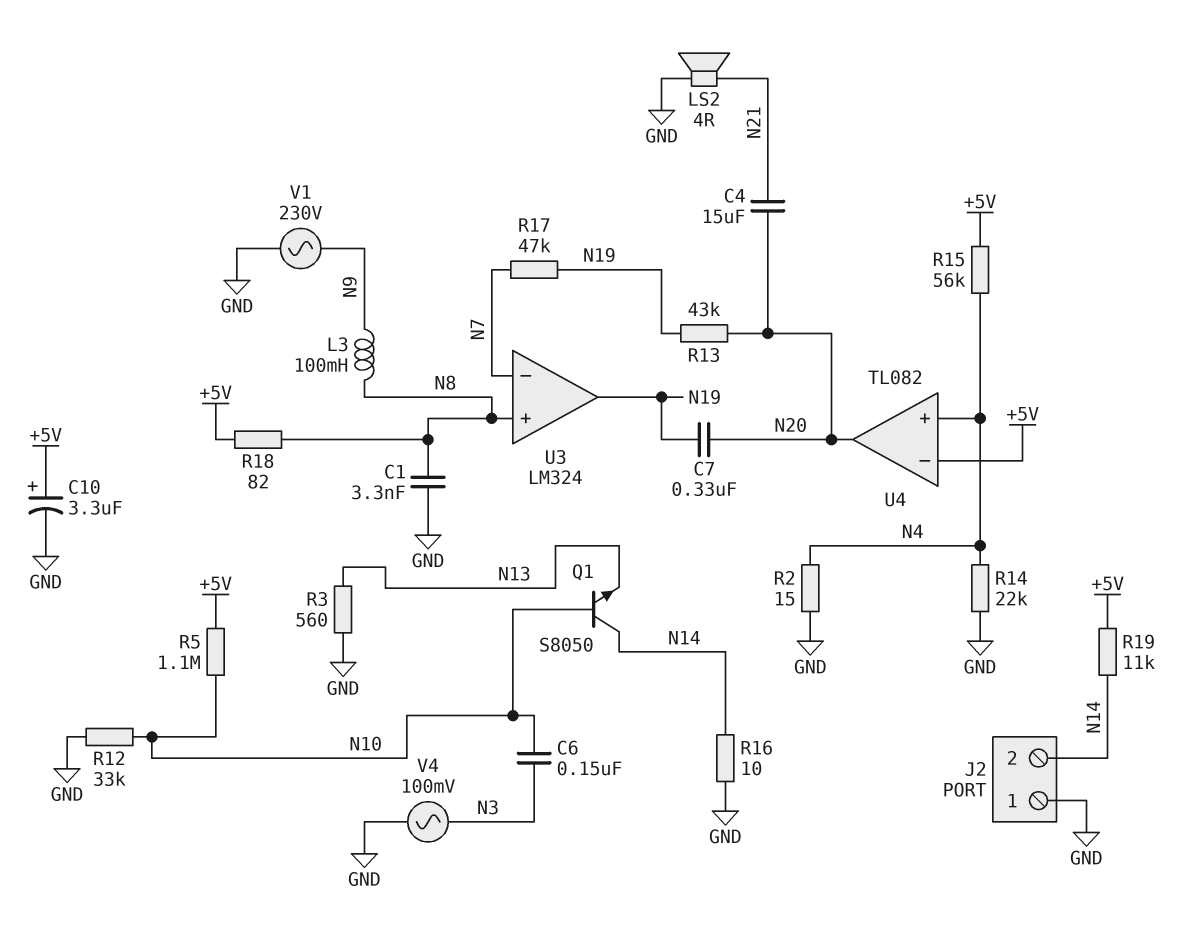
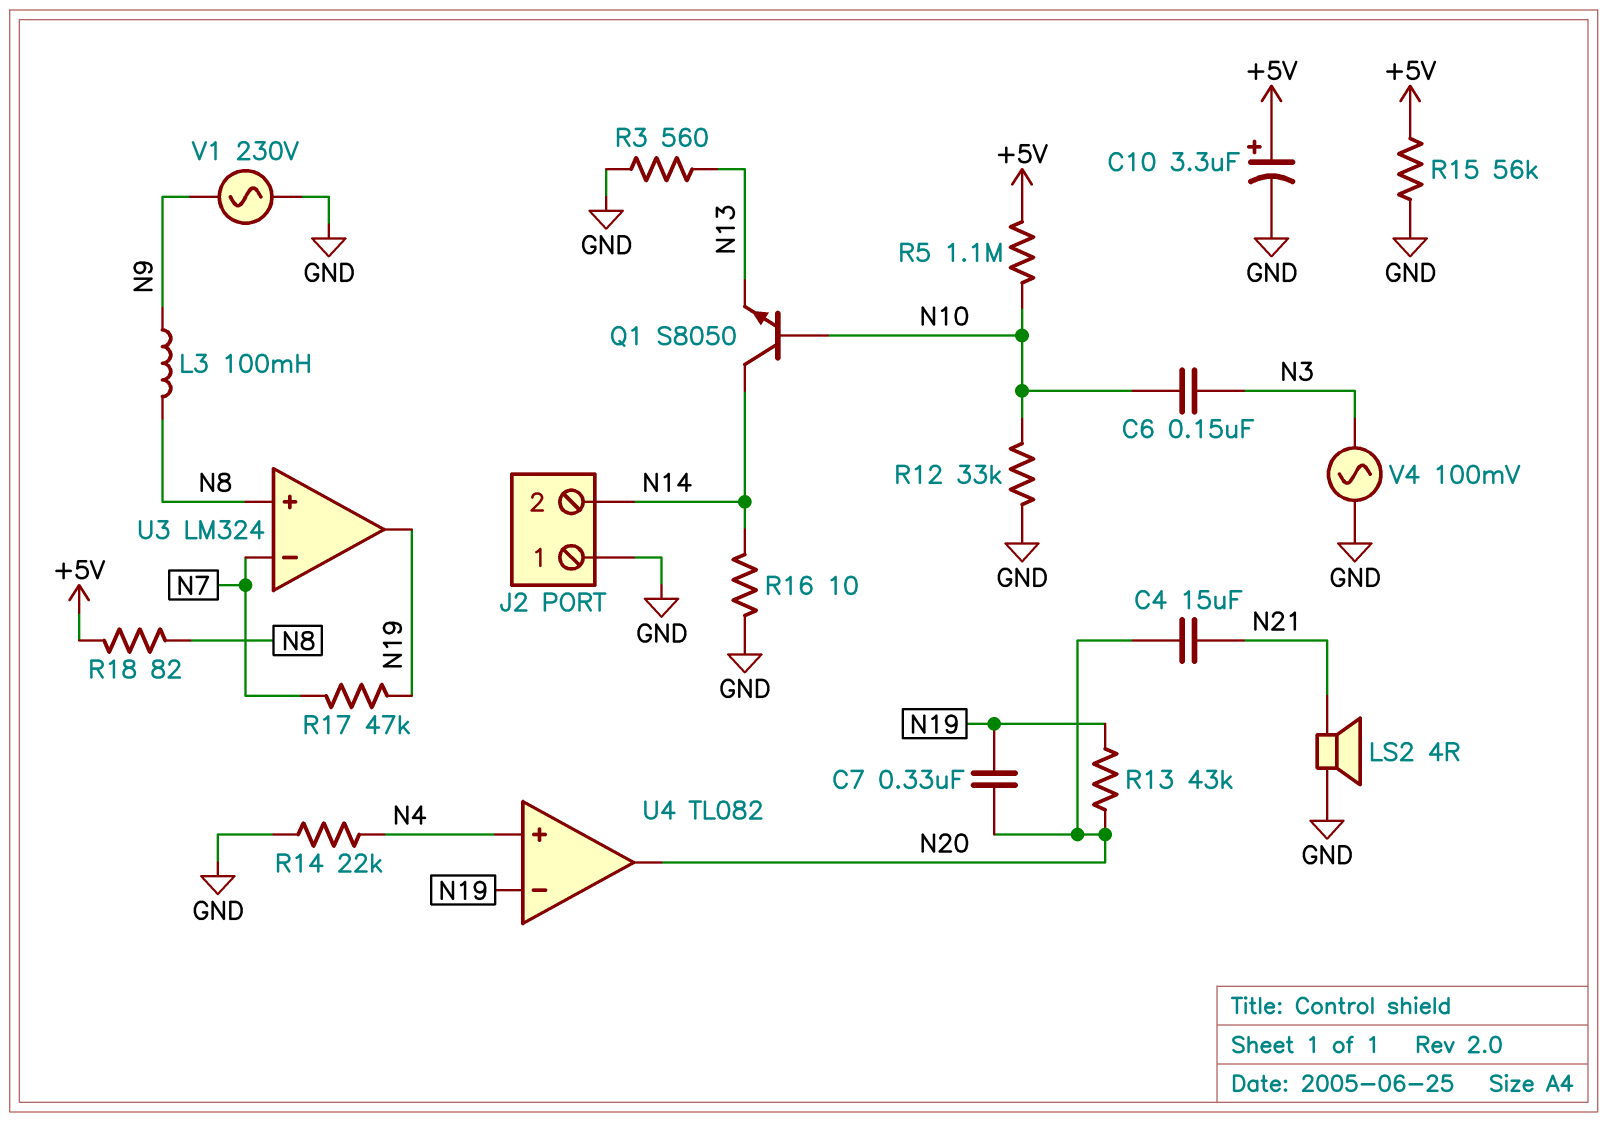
C1: 3.3nF (GND, N8) -> none
R2: 15 (GND, N4) -> none
R15: 56k (+5V, N4) -> 56k (+5V, GND)
R19: 11k (+5V, N14) -> none
U4 pin in-: +5V -> N19

